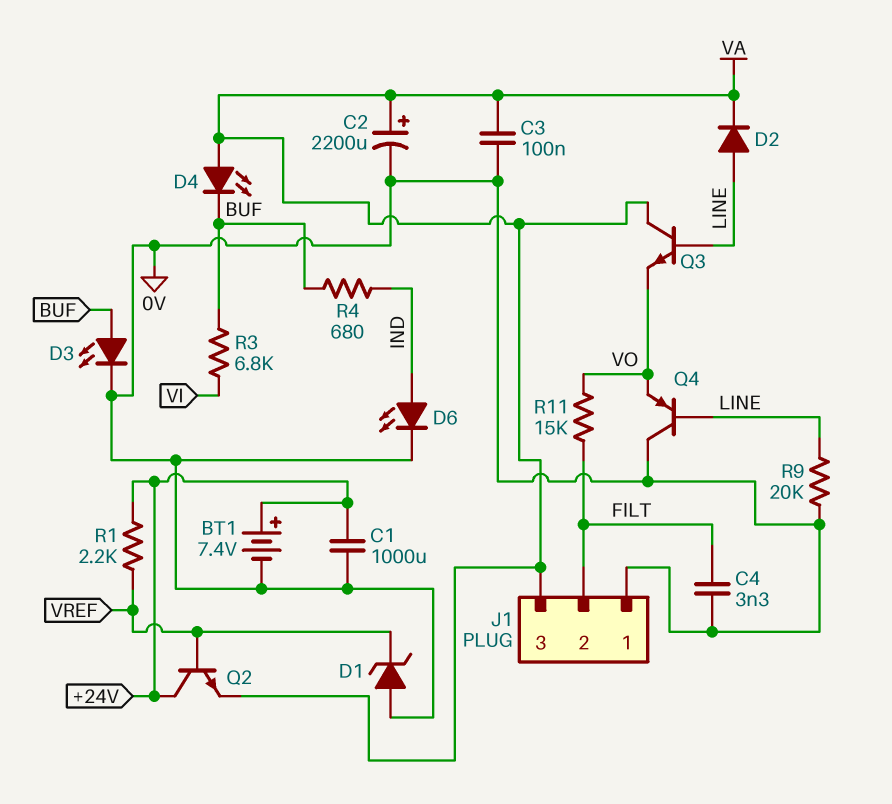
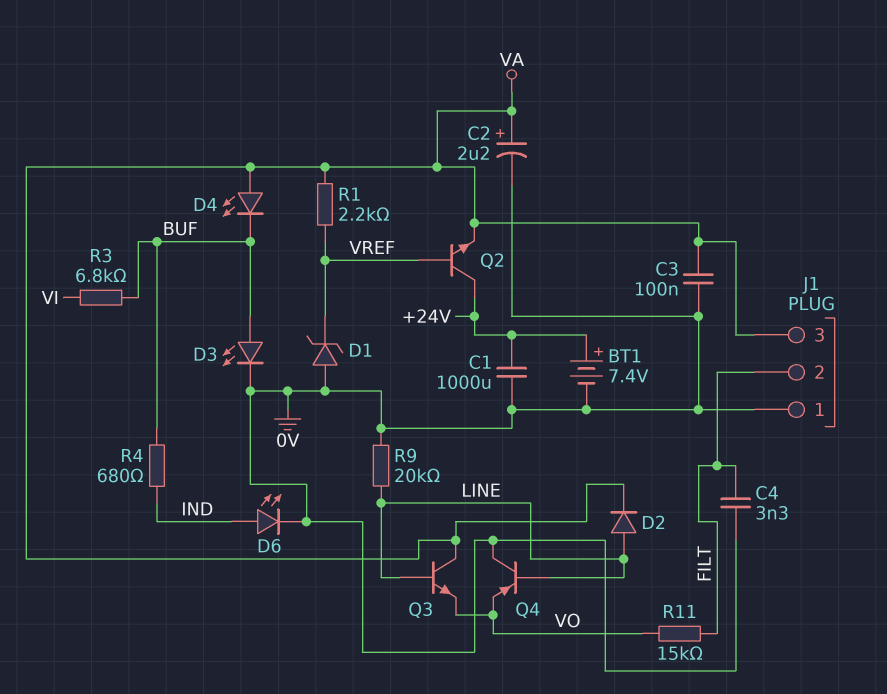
C2: 2200uF (plus VA, minus 0V) -> 2.2uF (plus VA, minus 0V)
R1: 2.2k (+24V, VREF) -> 2.2k (VA, VREF)

